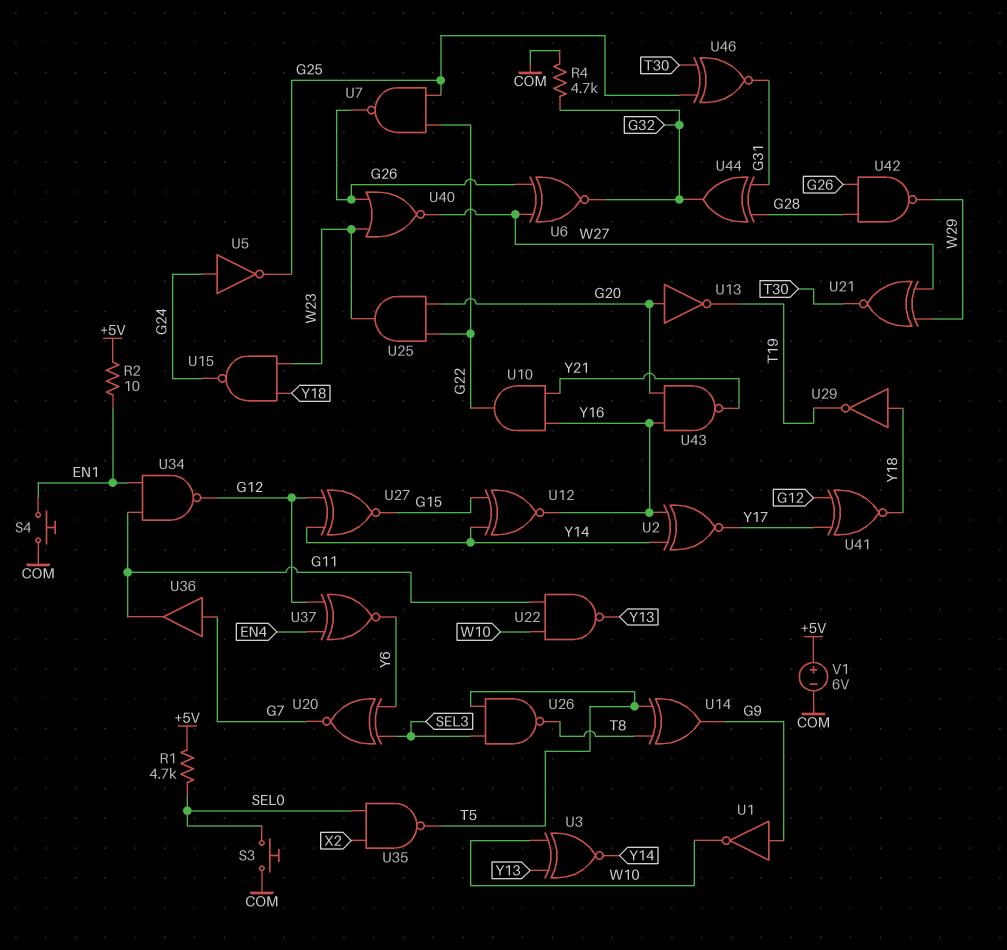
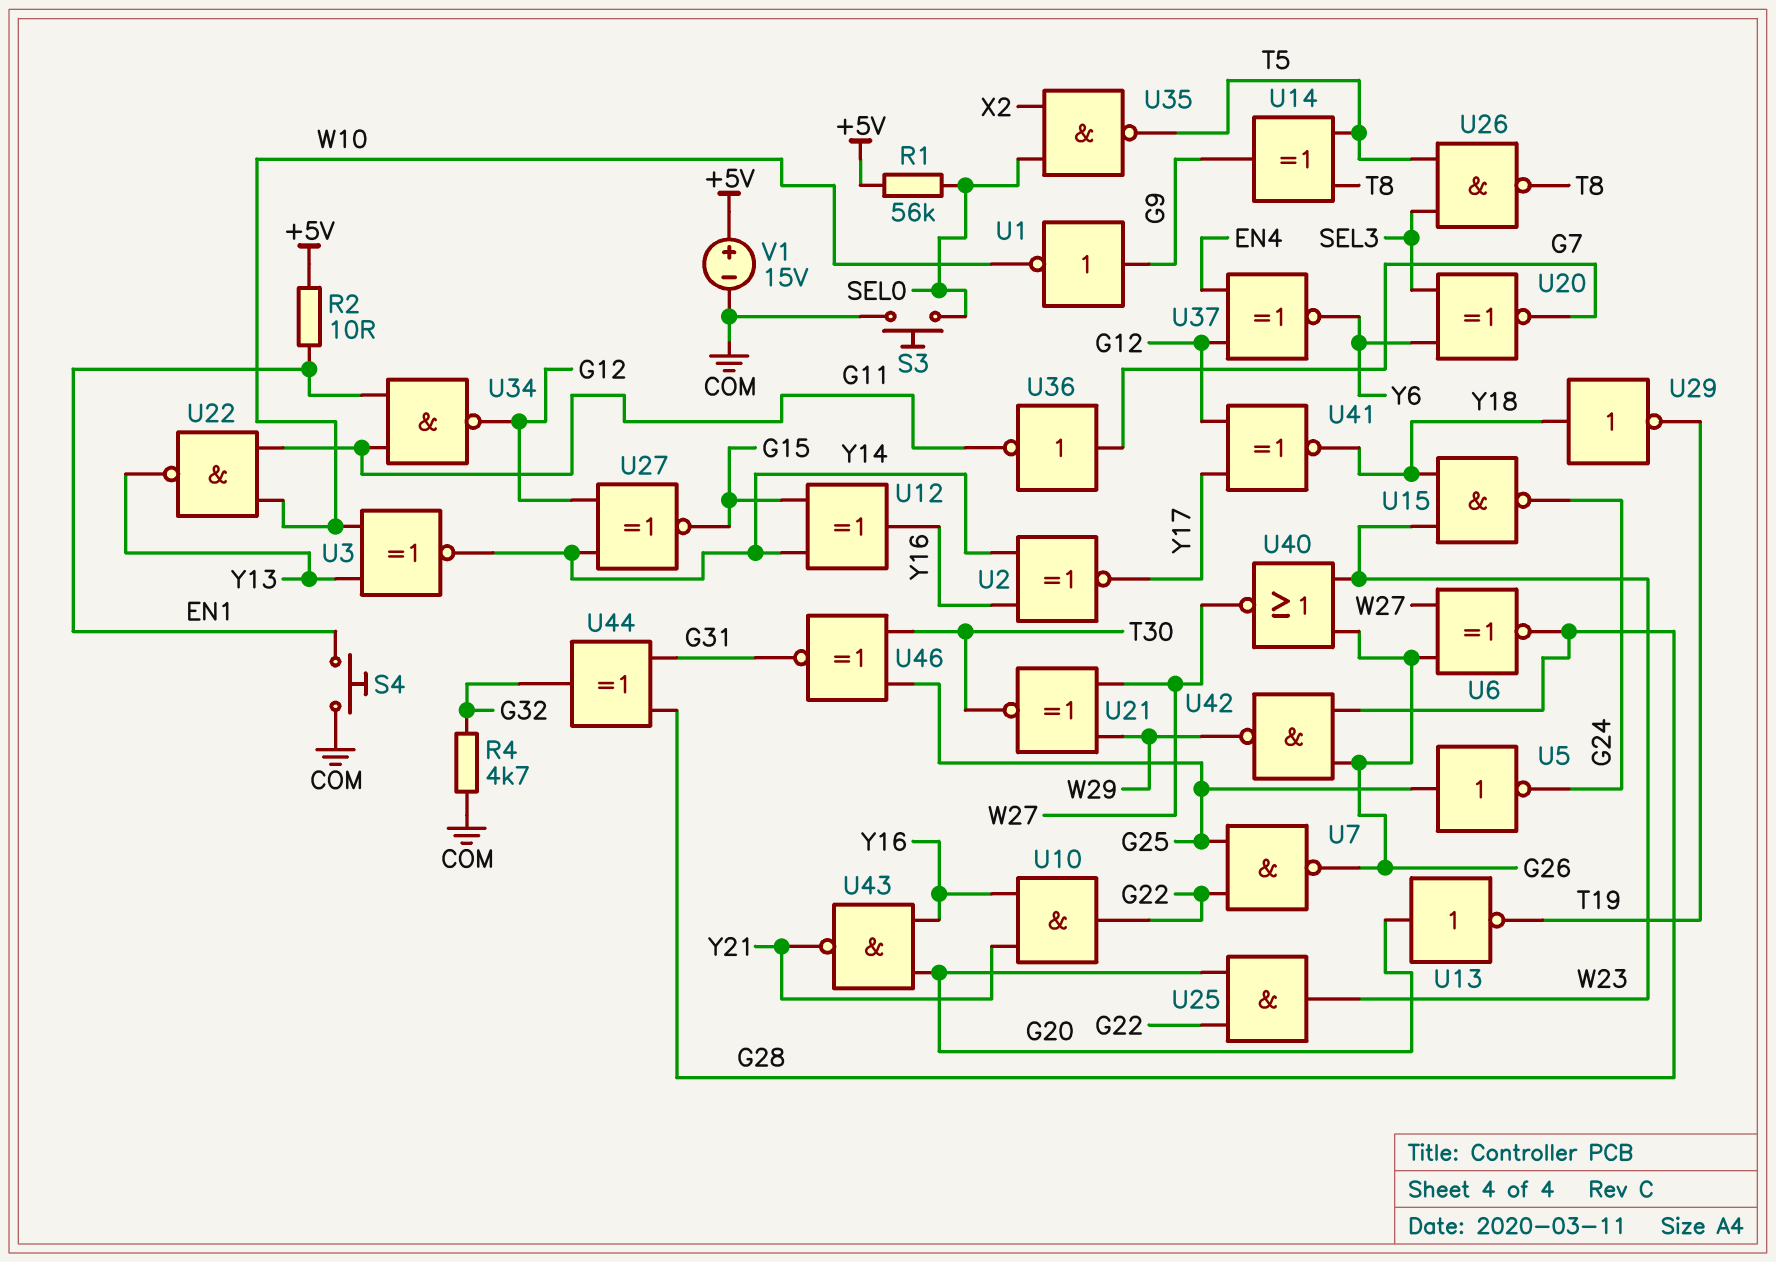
R1: 4.7k (+5V, SEL0) -> 56k (+5V, SEL0)
U5: NOT (in G24, out G25) -> NOT (in G25, out G24)
U6: XNOR (in G26, in W27, out G32) -> XNOR (in G26, in W27, out G28)
U12: XNOR (in G15, in Y14, out Y16) -> XOR (in G15, in Y14, out Y16)
U36: buffer (in G7, out G11) -> NOT (in G7, out G11)
V1: 6V (plus +5V, minus COM) -> 15V (plus +5V, minus COM)

